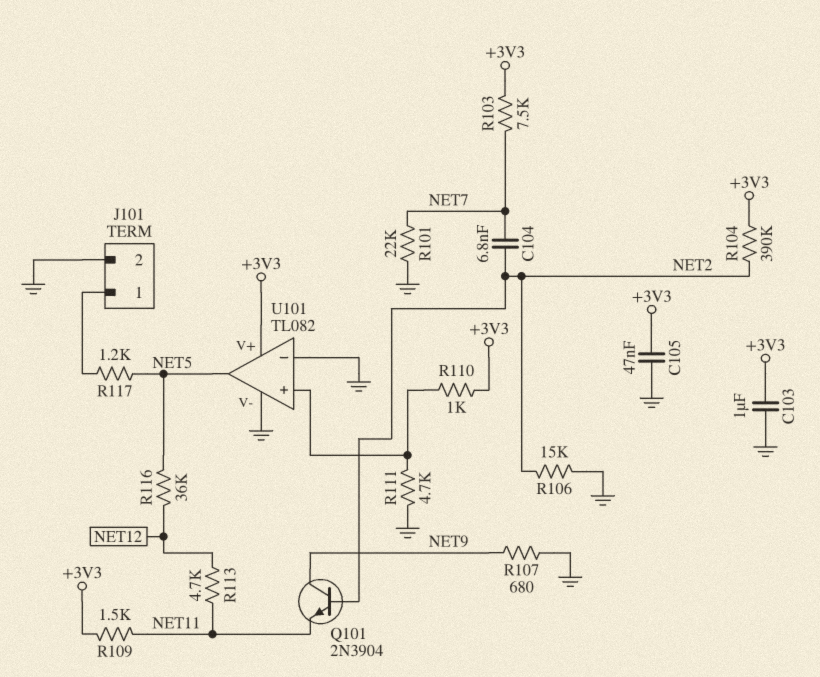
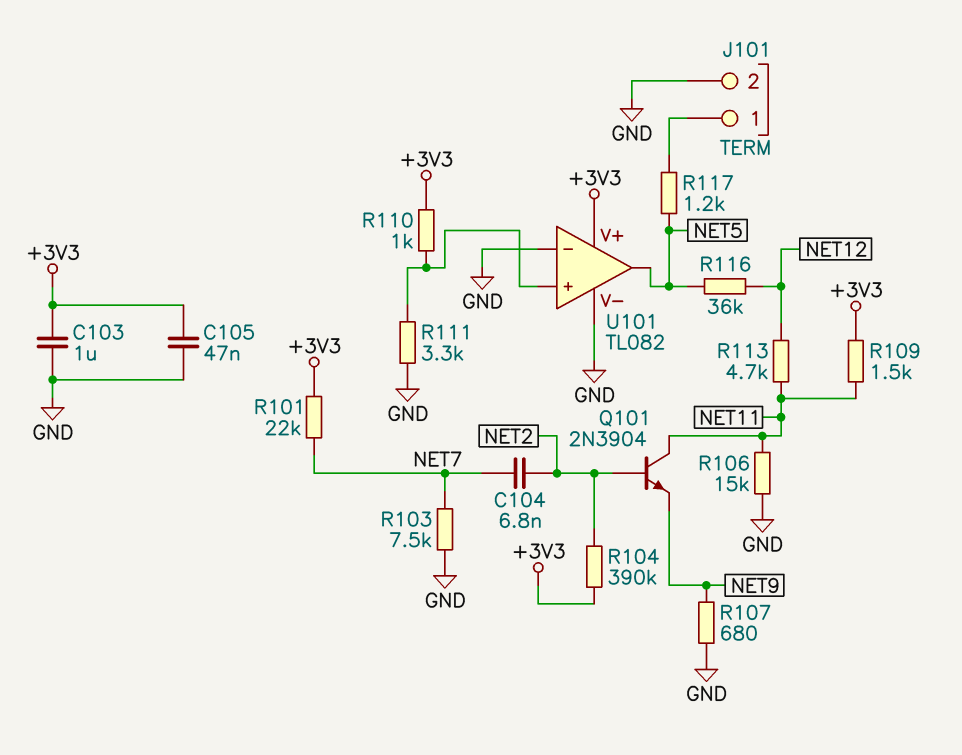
Q101: NPN 2N3904 (B NET2, C NET9, E NET11) -> NPN 2N3904 (B NET2, C NET11, E NET9)
R101: 22k (GND, NET7) -> 22k (+3V3, NET7)
R103: 7.5k (+3V3, NET7) -> 7.5k (GND, NET7)
R106: 15k (GND, NET2) -> 15k (GND, NET11)
R111: 4.7k (GND, U101/in+) -> 3.3k (GND, U101/in+)

